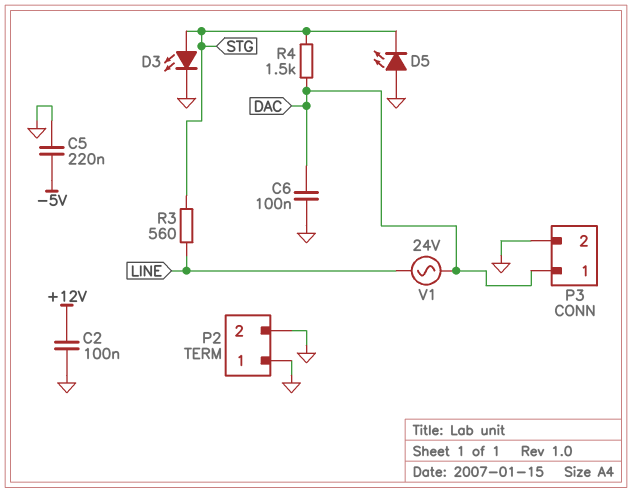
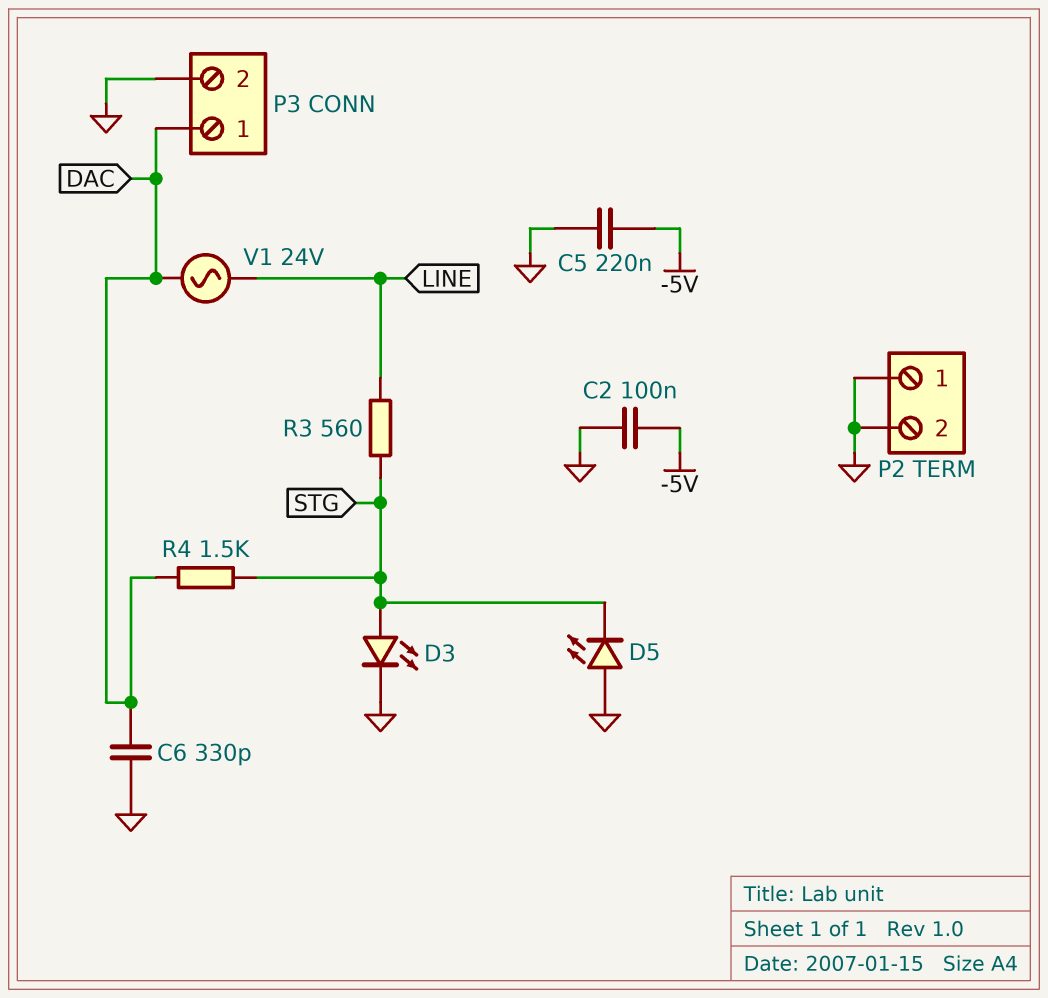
C2: 100nF (+12V, GND) -> 100nF (-5V, GND)
C6: 100nF (DAC, GND) -> 330pF (DAC, GND)

